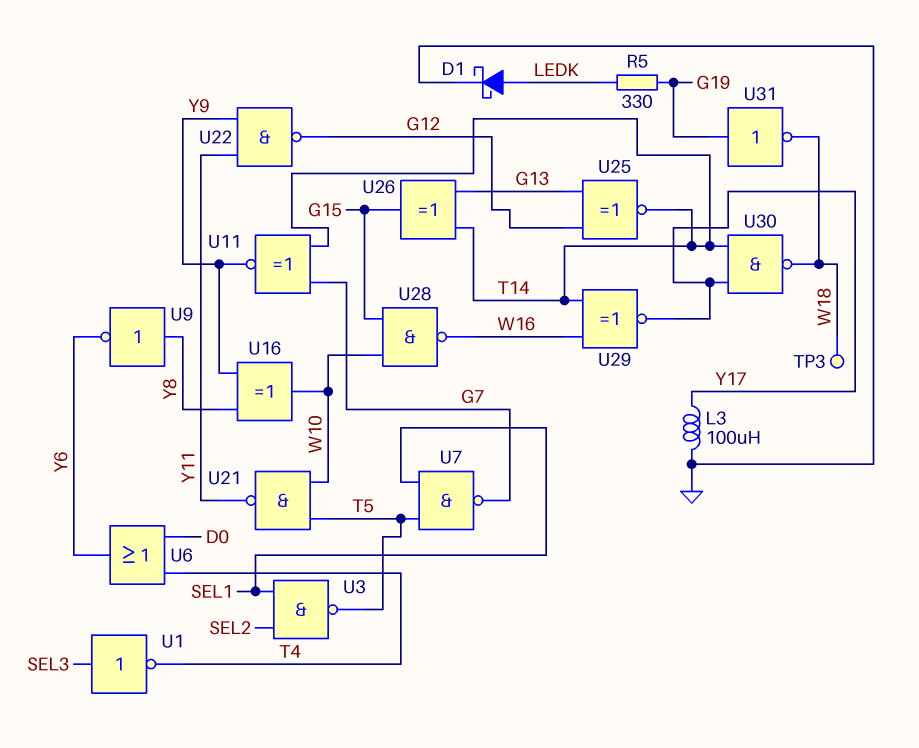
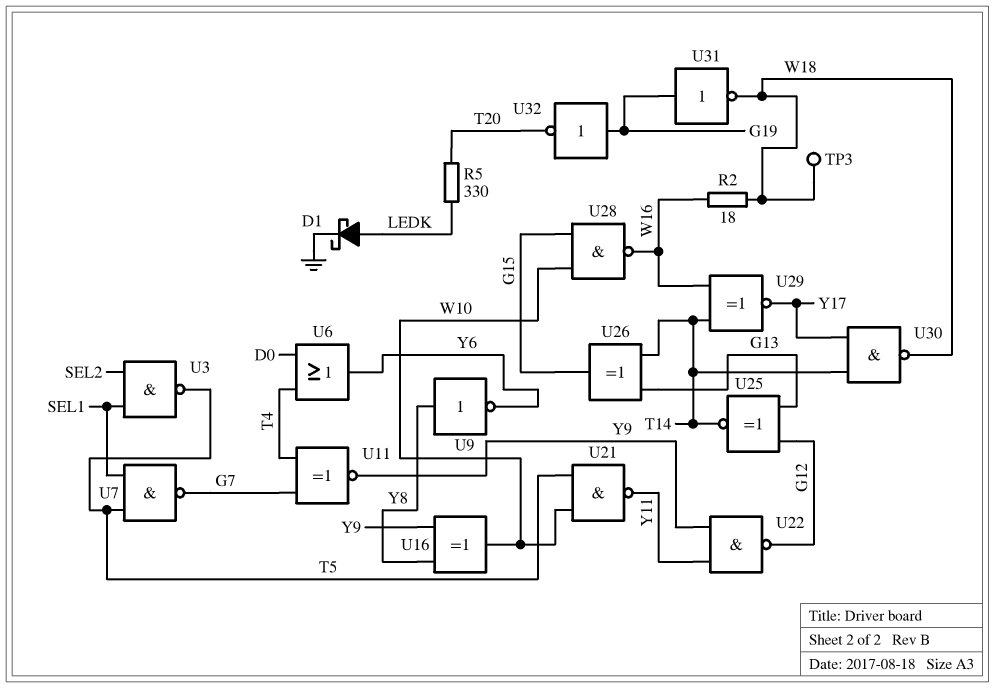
L3: 100uH (GND, Y17) -> none
R2: none -> 18 (W16, W18)
R5: 330 (G19, LEDK) -> 330 (LEDK, T20)
U1: NOT (in SEL3, out T4) -> none
U11: XNOR (in G7, in T14, out Y9) -> XNOR (in G7, in T4, out Y9)
U32: none -> NOT (in G19, out T20)

